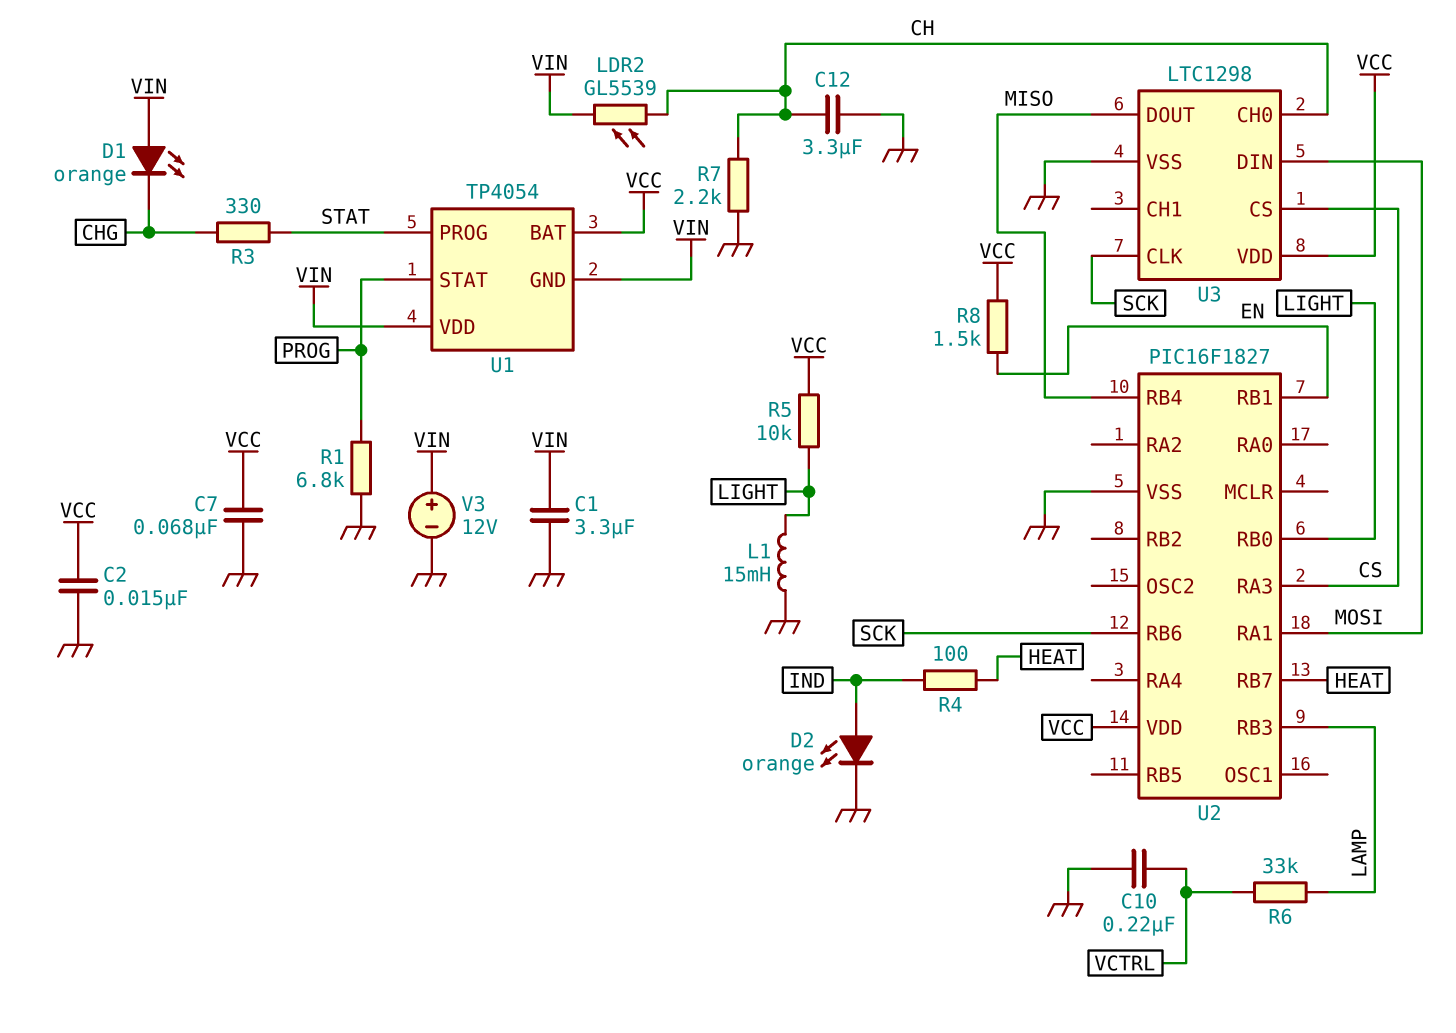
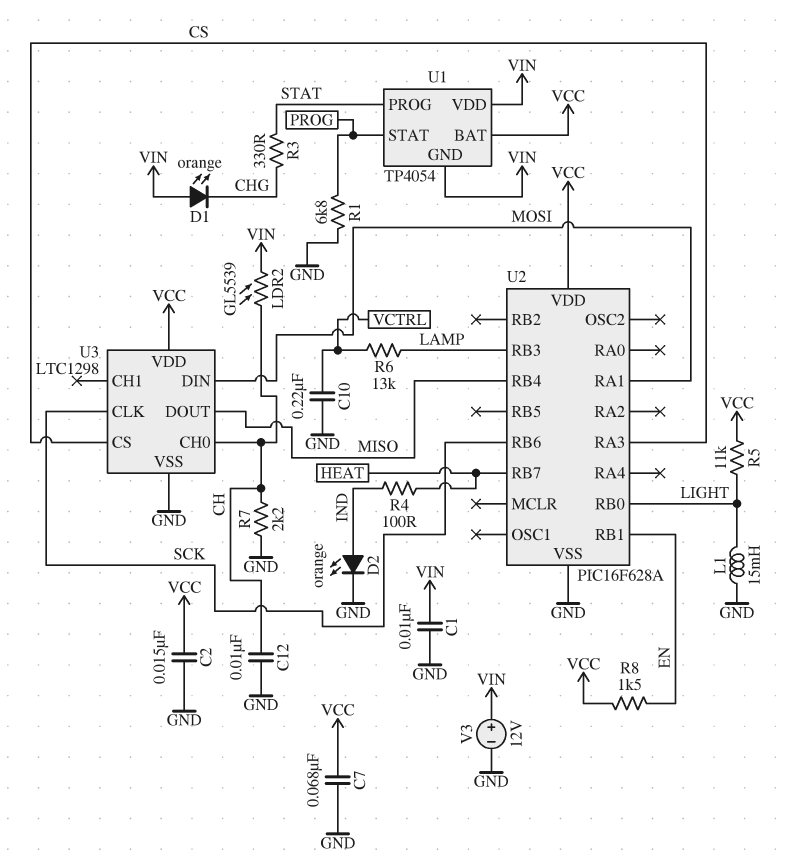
C1: 3.3uF (GND, VIN) -> 10nF (GND, VIN)
C12: 3.3uF (CH, GND) -> 10nF (CH, GND)
R5: 10k (LIGHT, VCC) -> 11k (LIGHT, VCC)
R6: 33k (LAMP, VCTRL) -> 13k (LAMP, VCTRL)
U2: PIC16F1827 -> PIC16F628A

